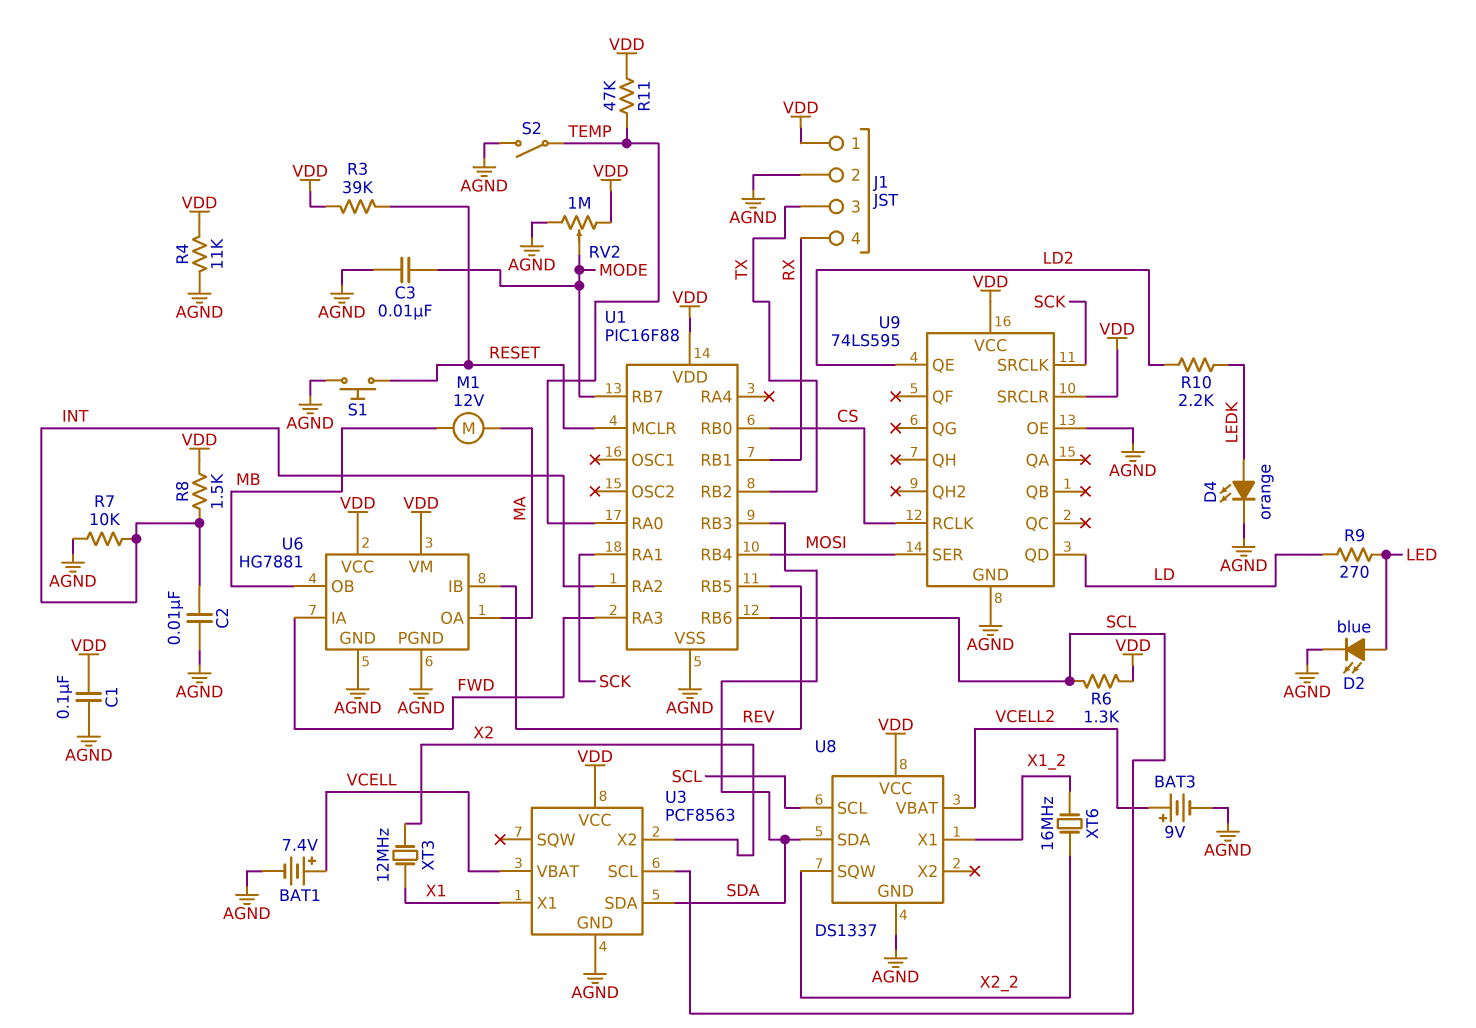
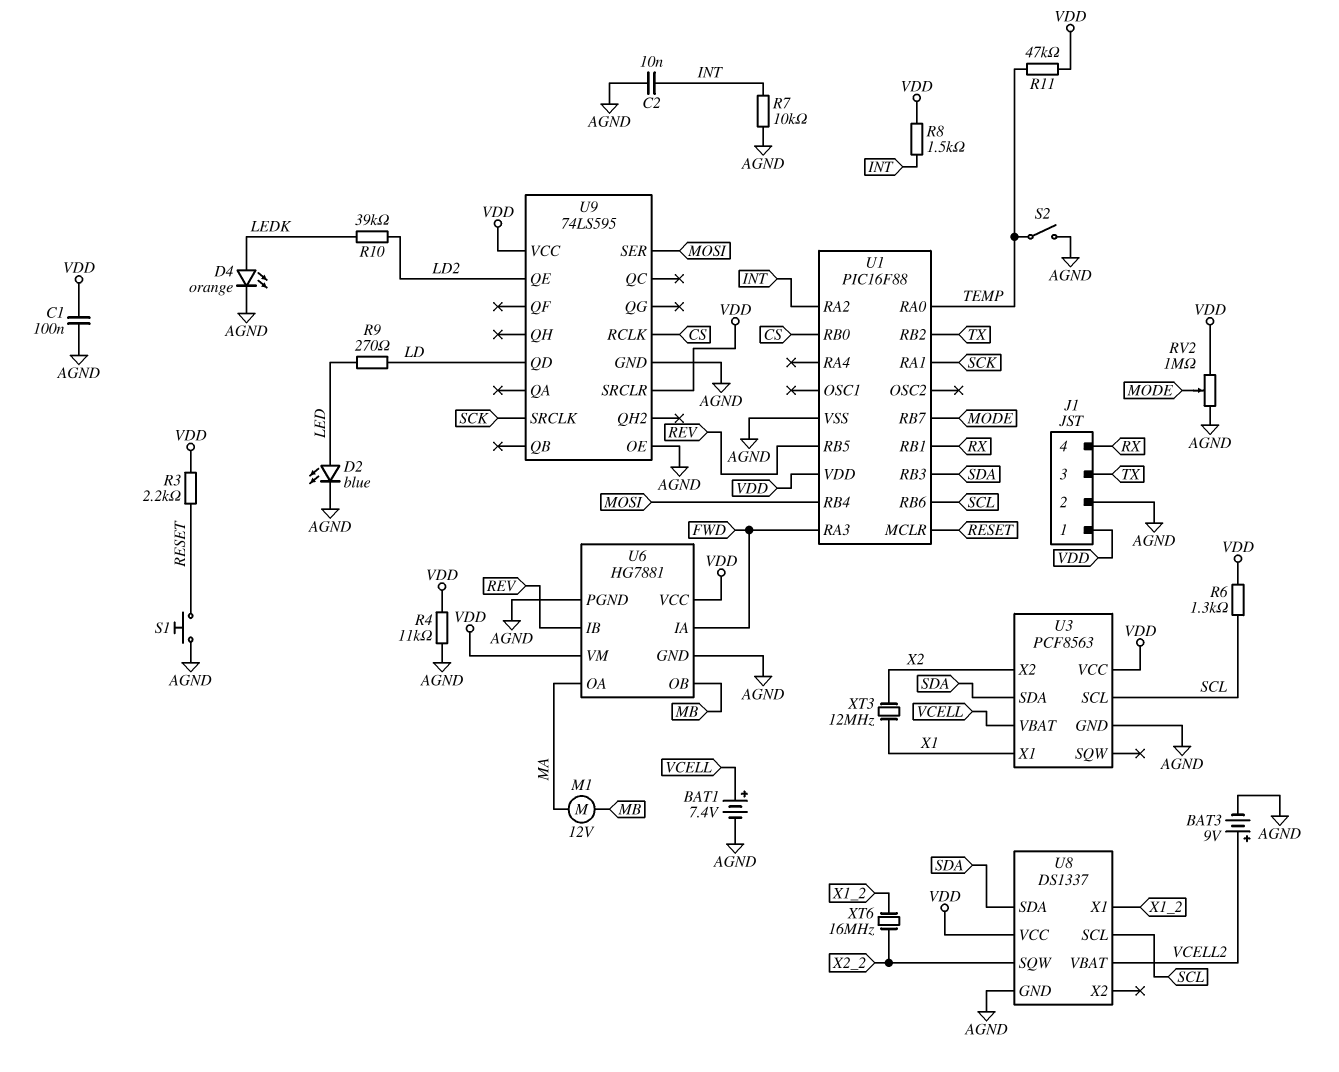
C3: 10nF (AGND, MODE) -> none
R3: 39k (RESET, VDD) -> 2.2k (RESET, VDD)
R10: 2.2k (LD2, LEDK) -> 39k (LD2, LEDK)

